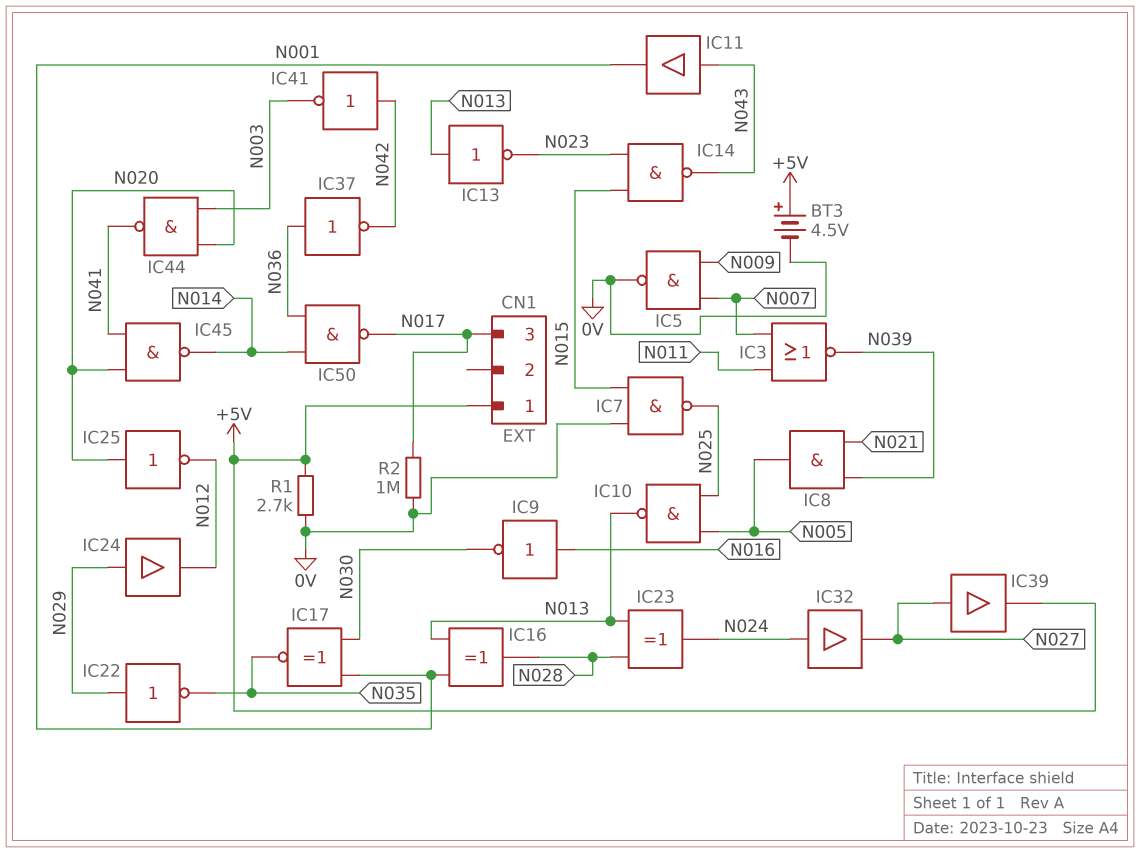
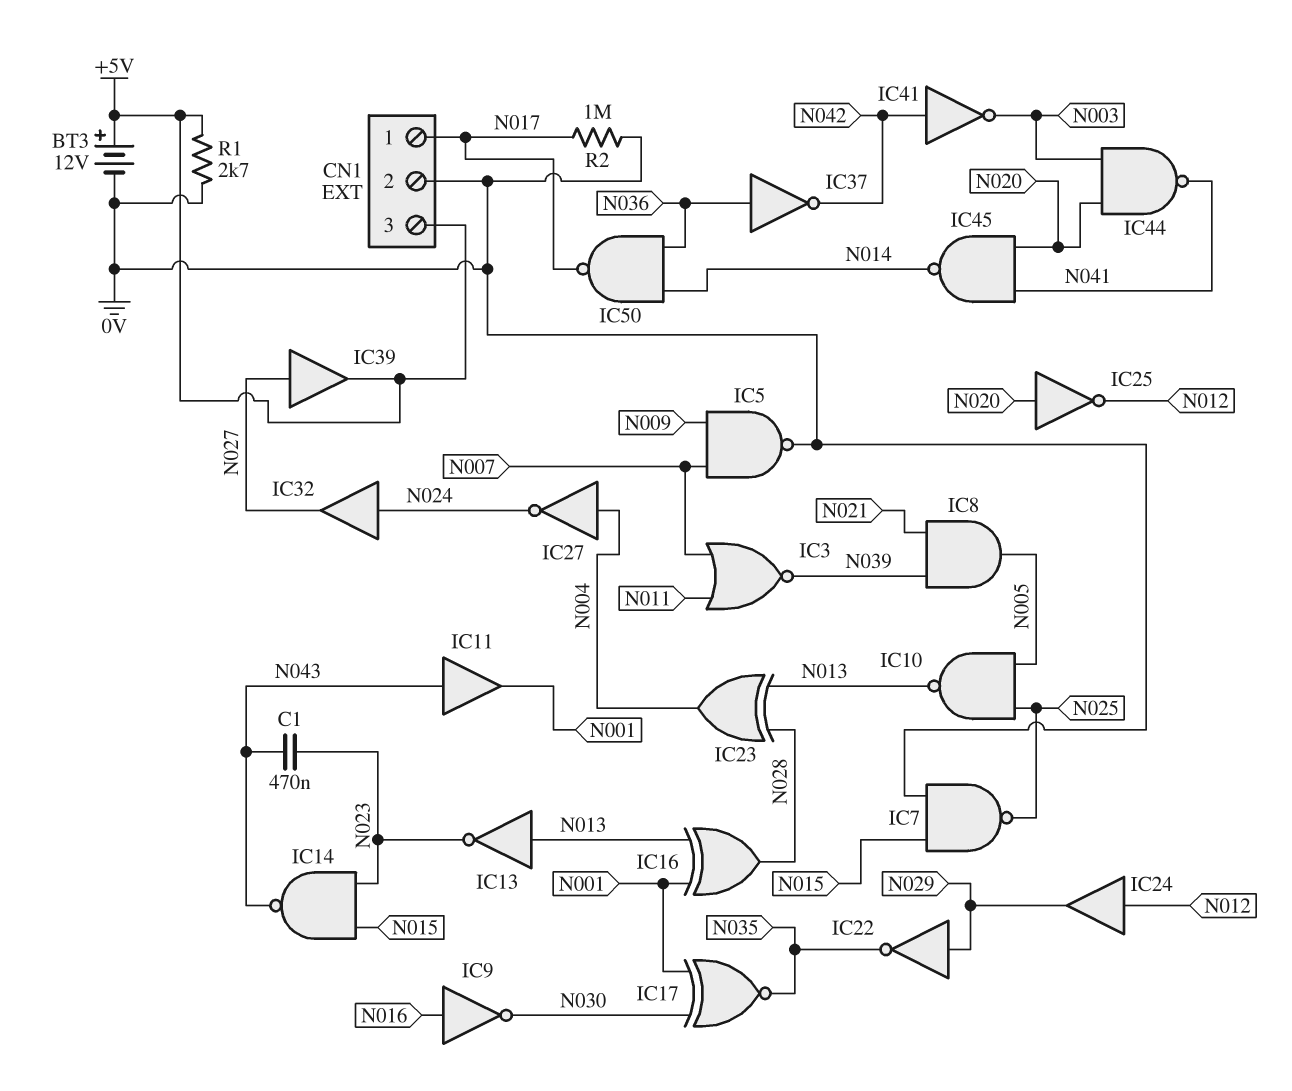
BT3: 4.5V (plus +5V, minus 0V) -> 12V (plus +5V, minus 0V)
C1: none -> 470nF (N023, N043)
CN1 pin 1: +5V -> N017
CN1 pin 2: none -> 0V
CN1 pin 3: N017 -> +5V
IC23: XOR (in N013, in N028, out N024) -> XOR (in N013, in N028, out N004)
IC24: buffer (in N029, out N012) -> buffer (in N012, out N029)
IC27: none -> NOT (in N004, out N024)

